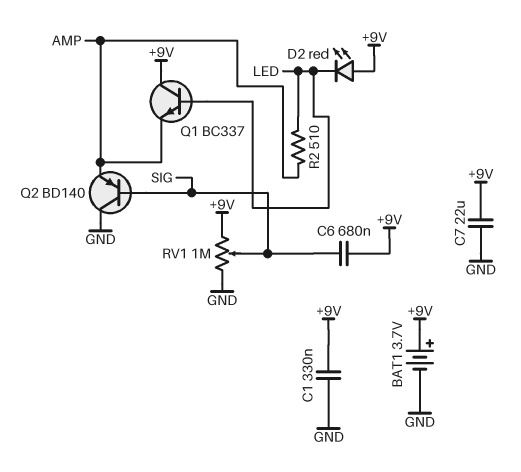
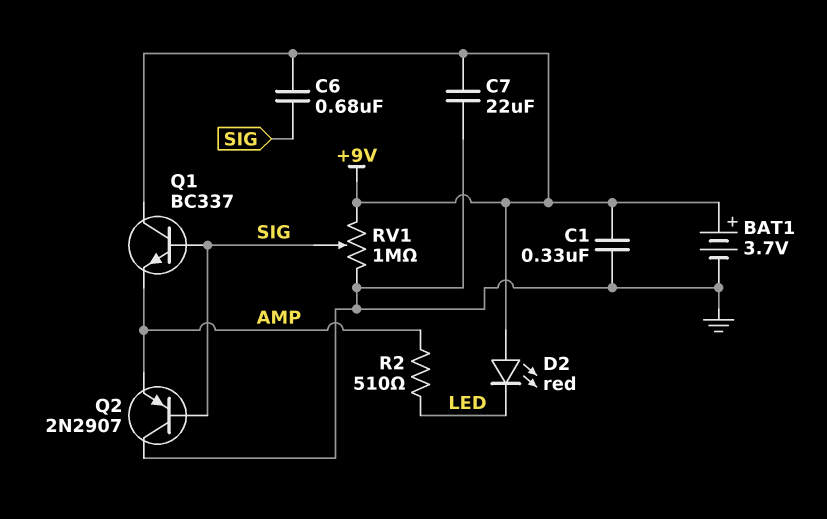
Q1: NPN BC337 (B LED, C +9V, E AMP) -> NPN BC337 (B SIG, C +9V, E AMP)
Q2: PNP BD140 (B SIG, C GND, E AMP) -> PNP 2N2907 (B SIG, C GND, E AMP)

